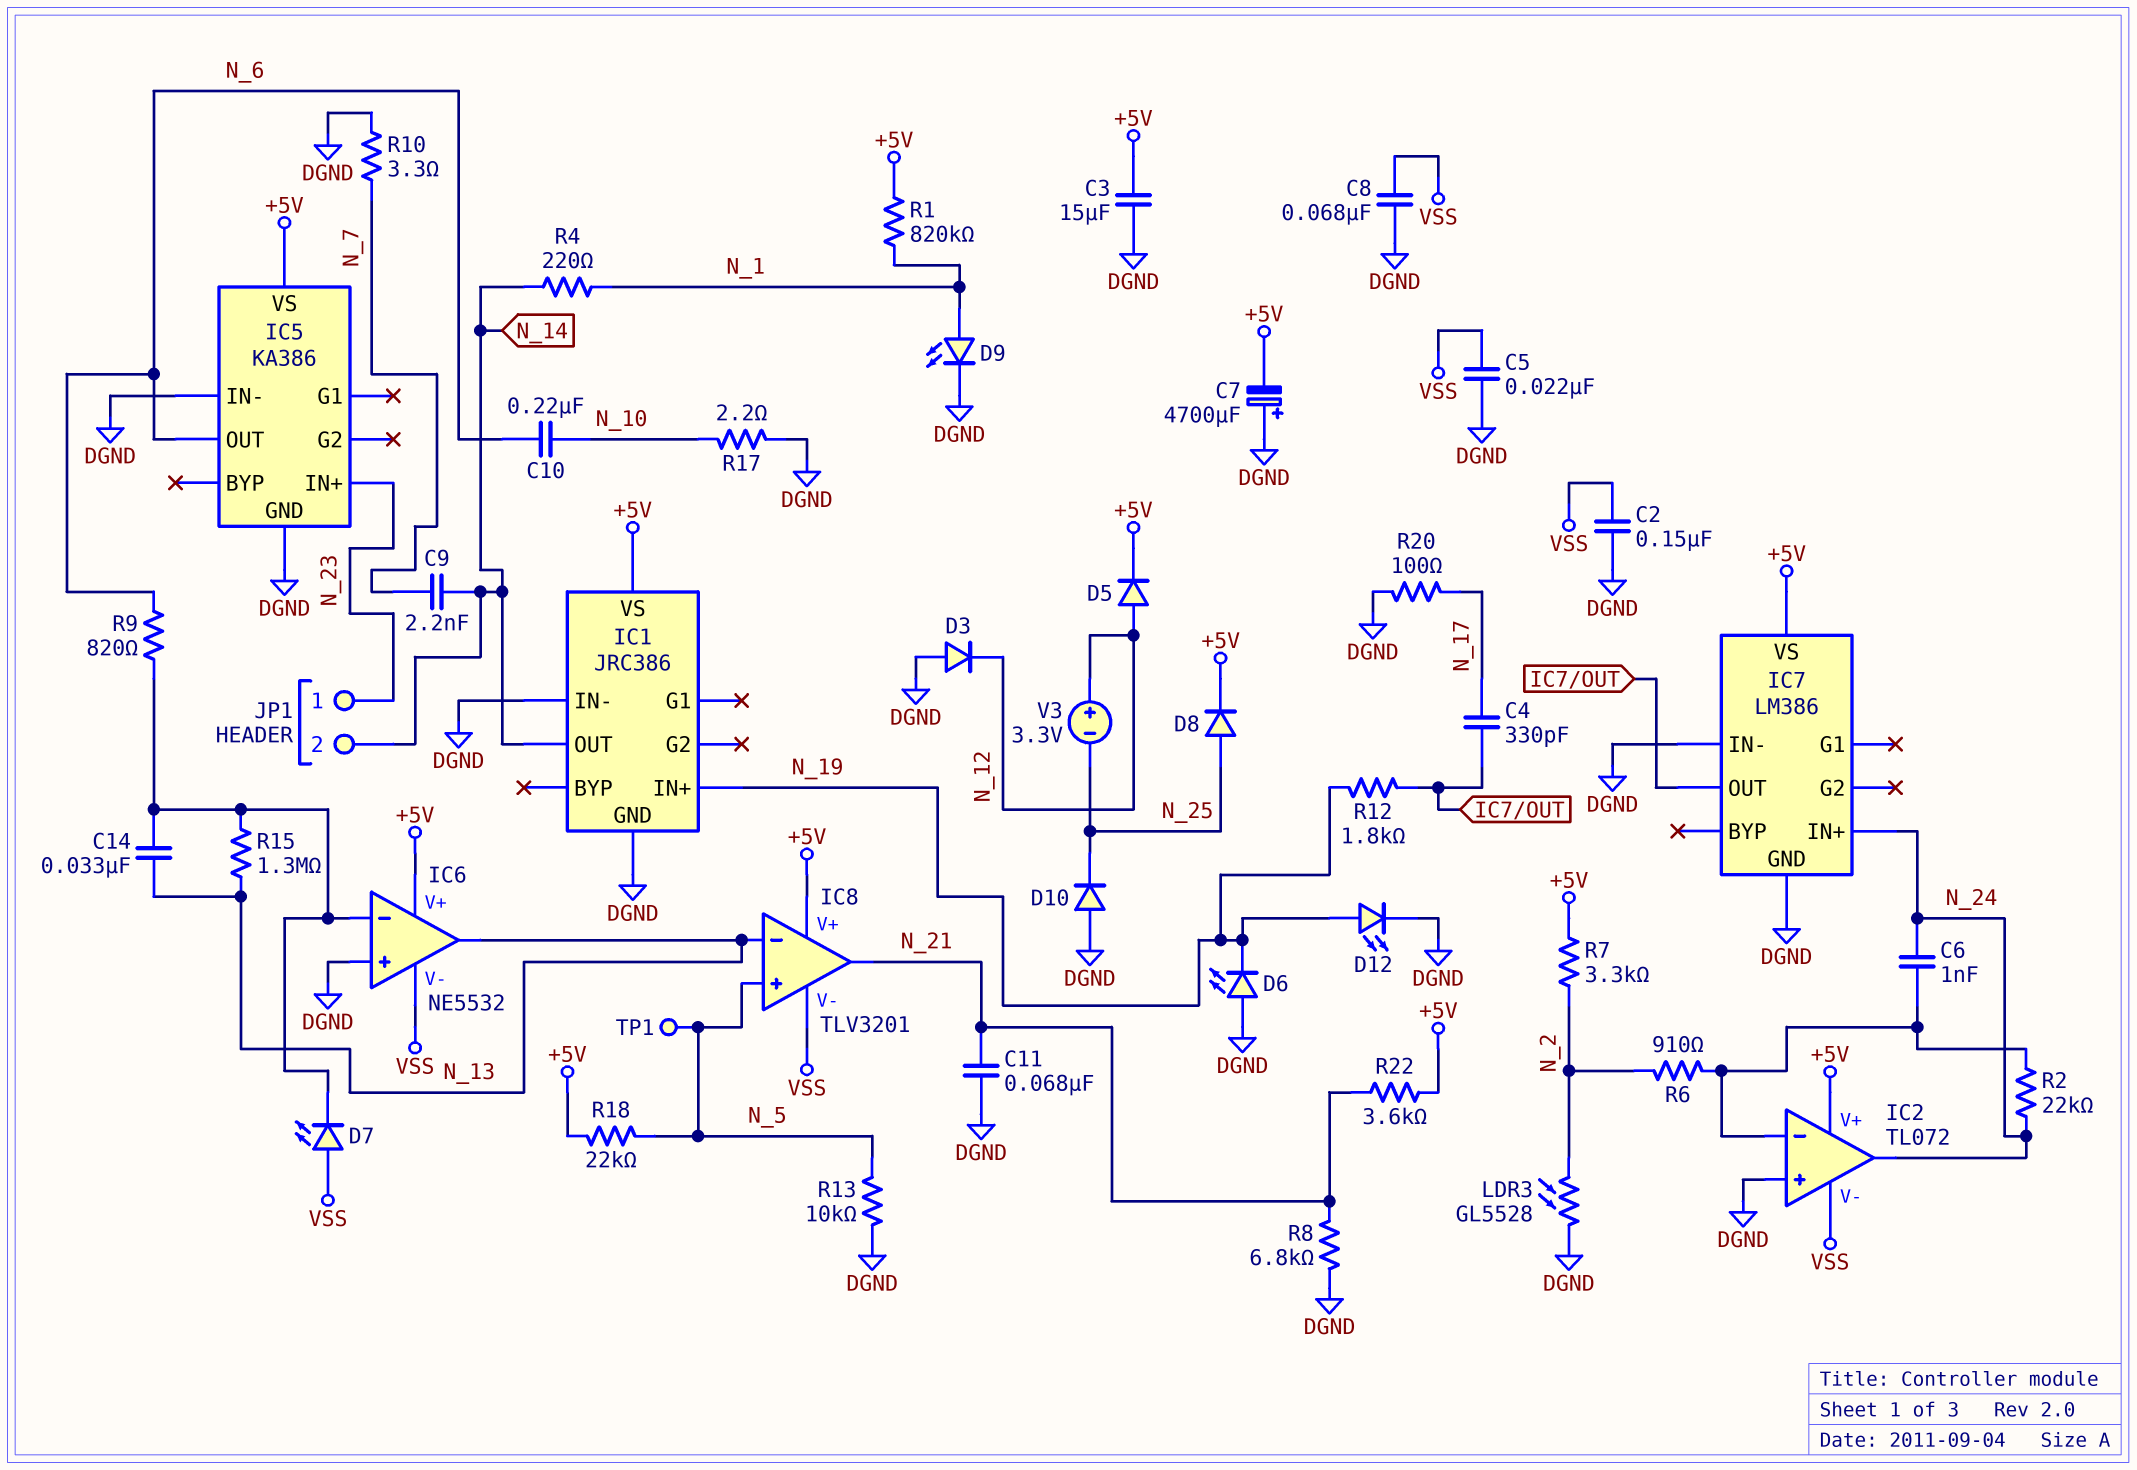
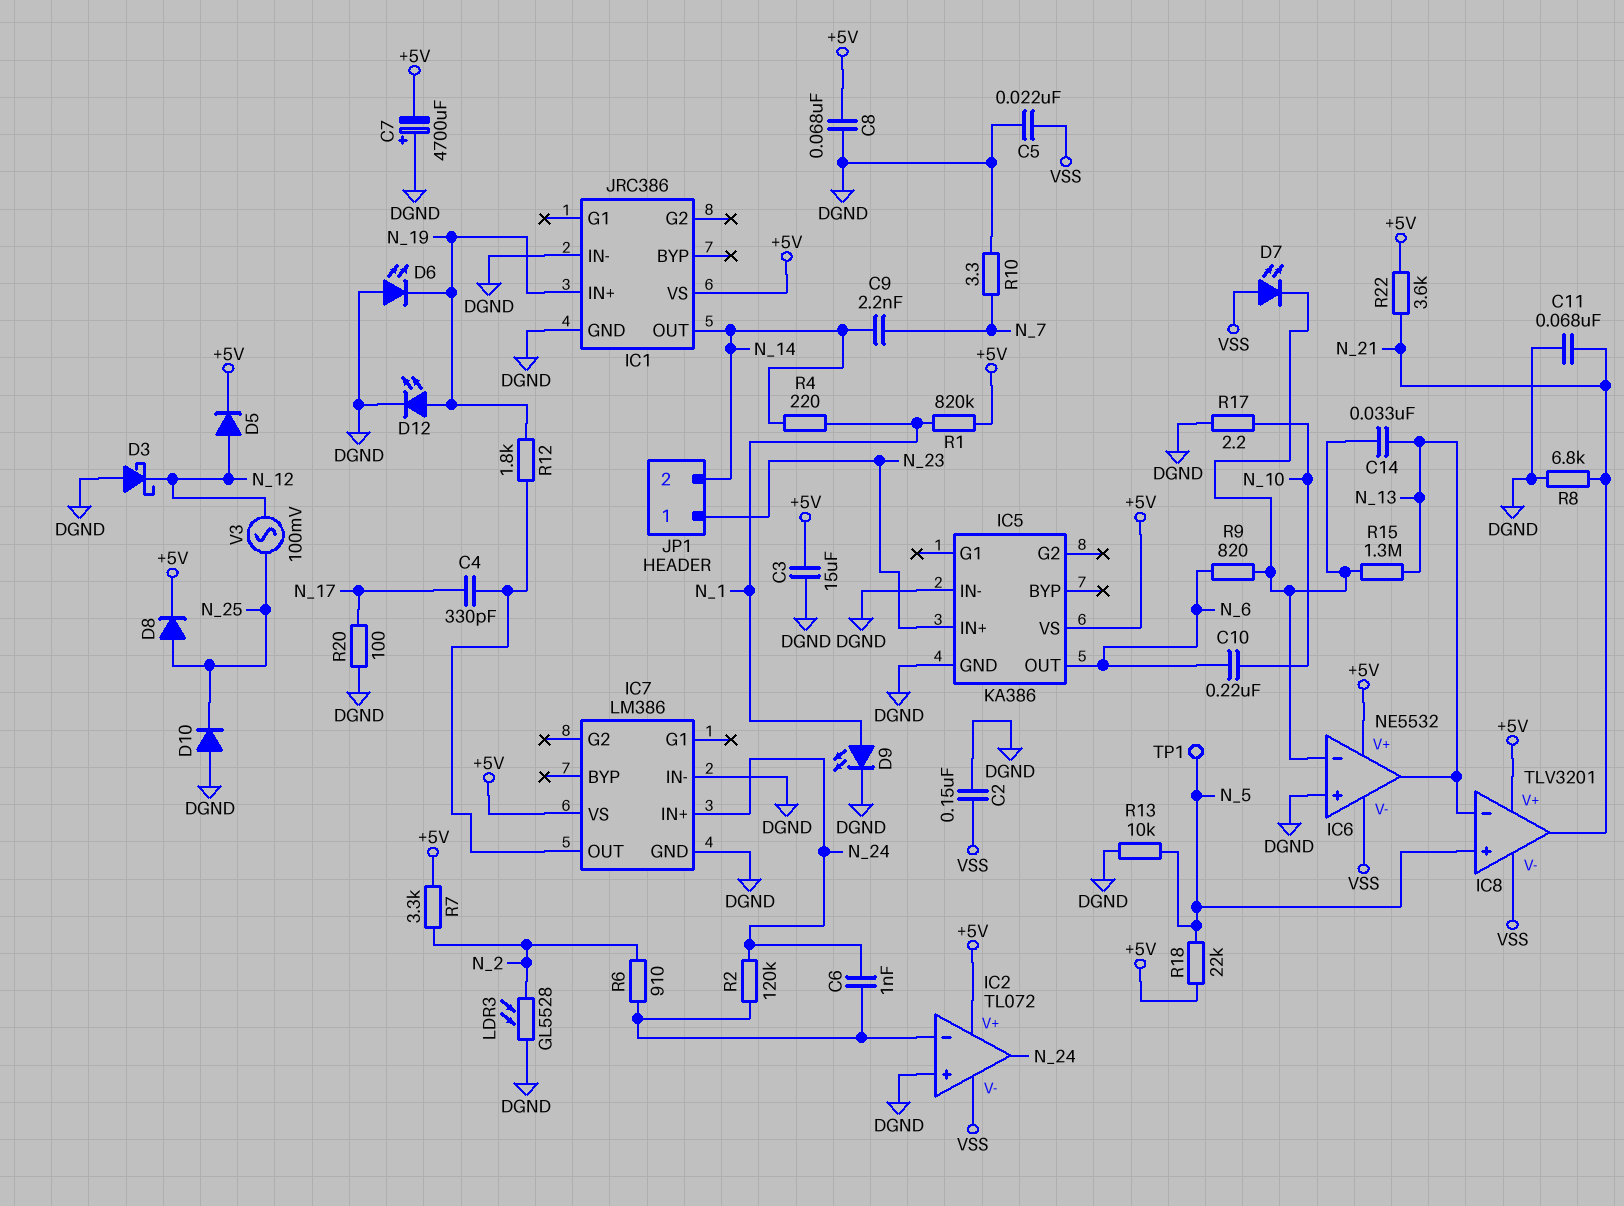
C8: 68nF (DGND, VSS) -> 68nF (+5V, DGND)
D3: diode (A DGND, K N_12) -> schottky (A DGND, K N_12)
R2: 22k (IC2/in-, N_24) -> 120k (IC2/in-, N_24)
V3: 3.3V (plus N_12, minus N_25) -> AC 100mV (N_12, N_25)

